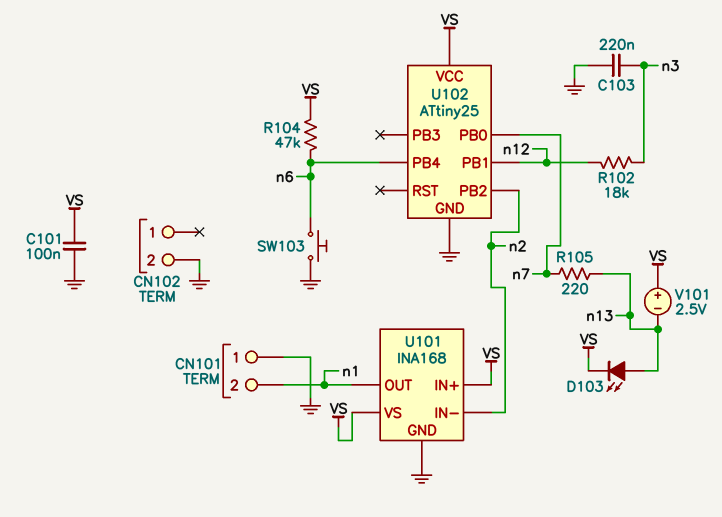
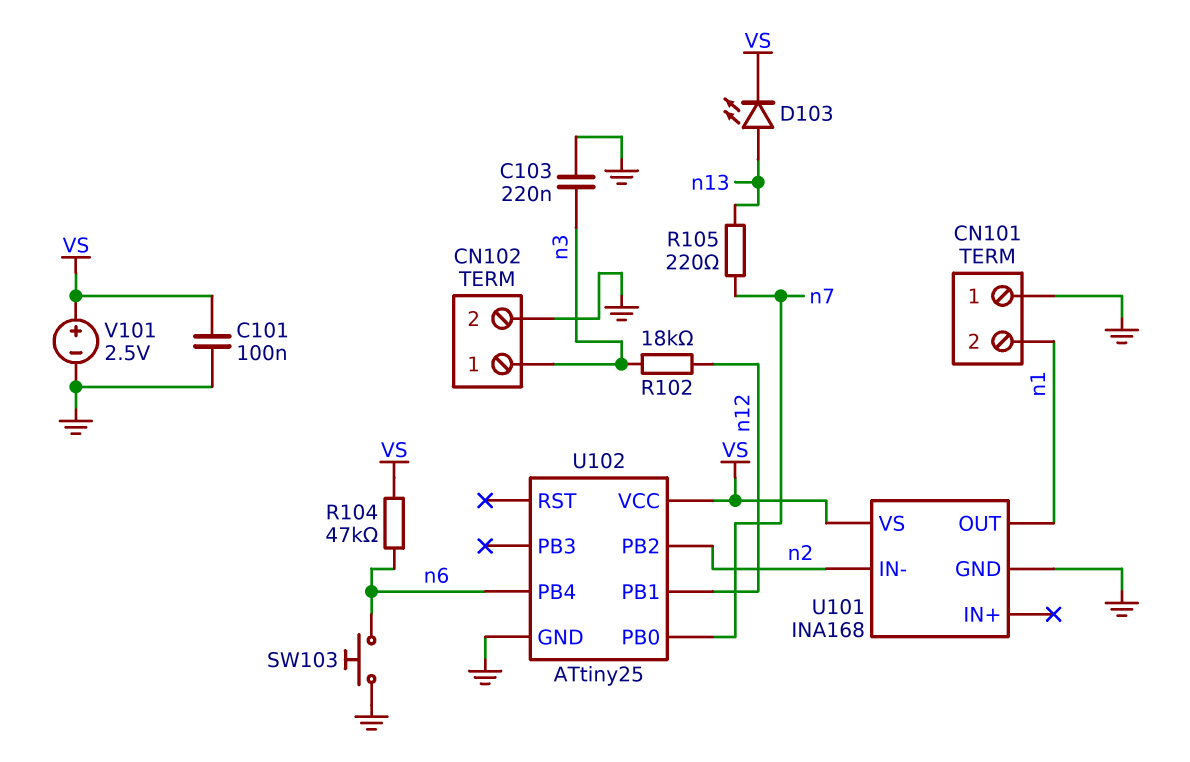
CN102 pin 1: none -> n3
U101 pin IN+: VS -> none
V101: 2.5V (plus VS, minus n13) -> 2.5V (plus VS, minus GND)

